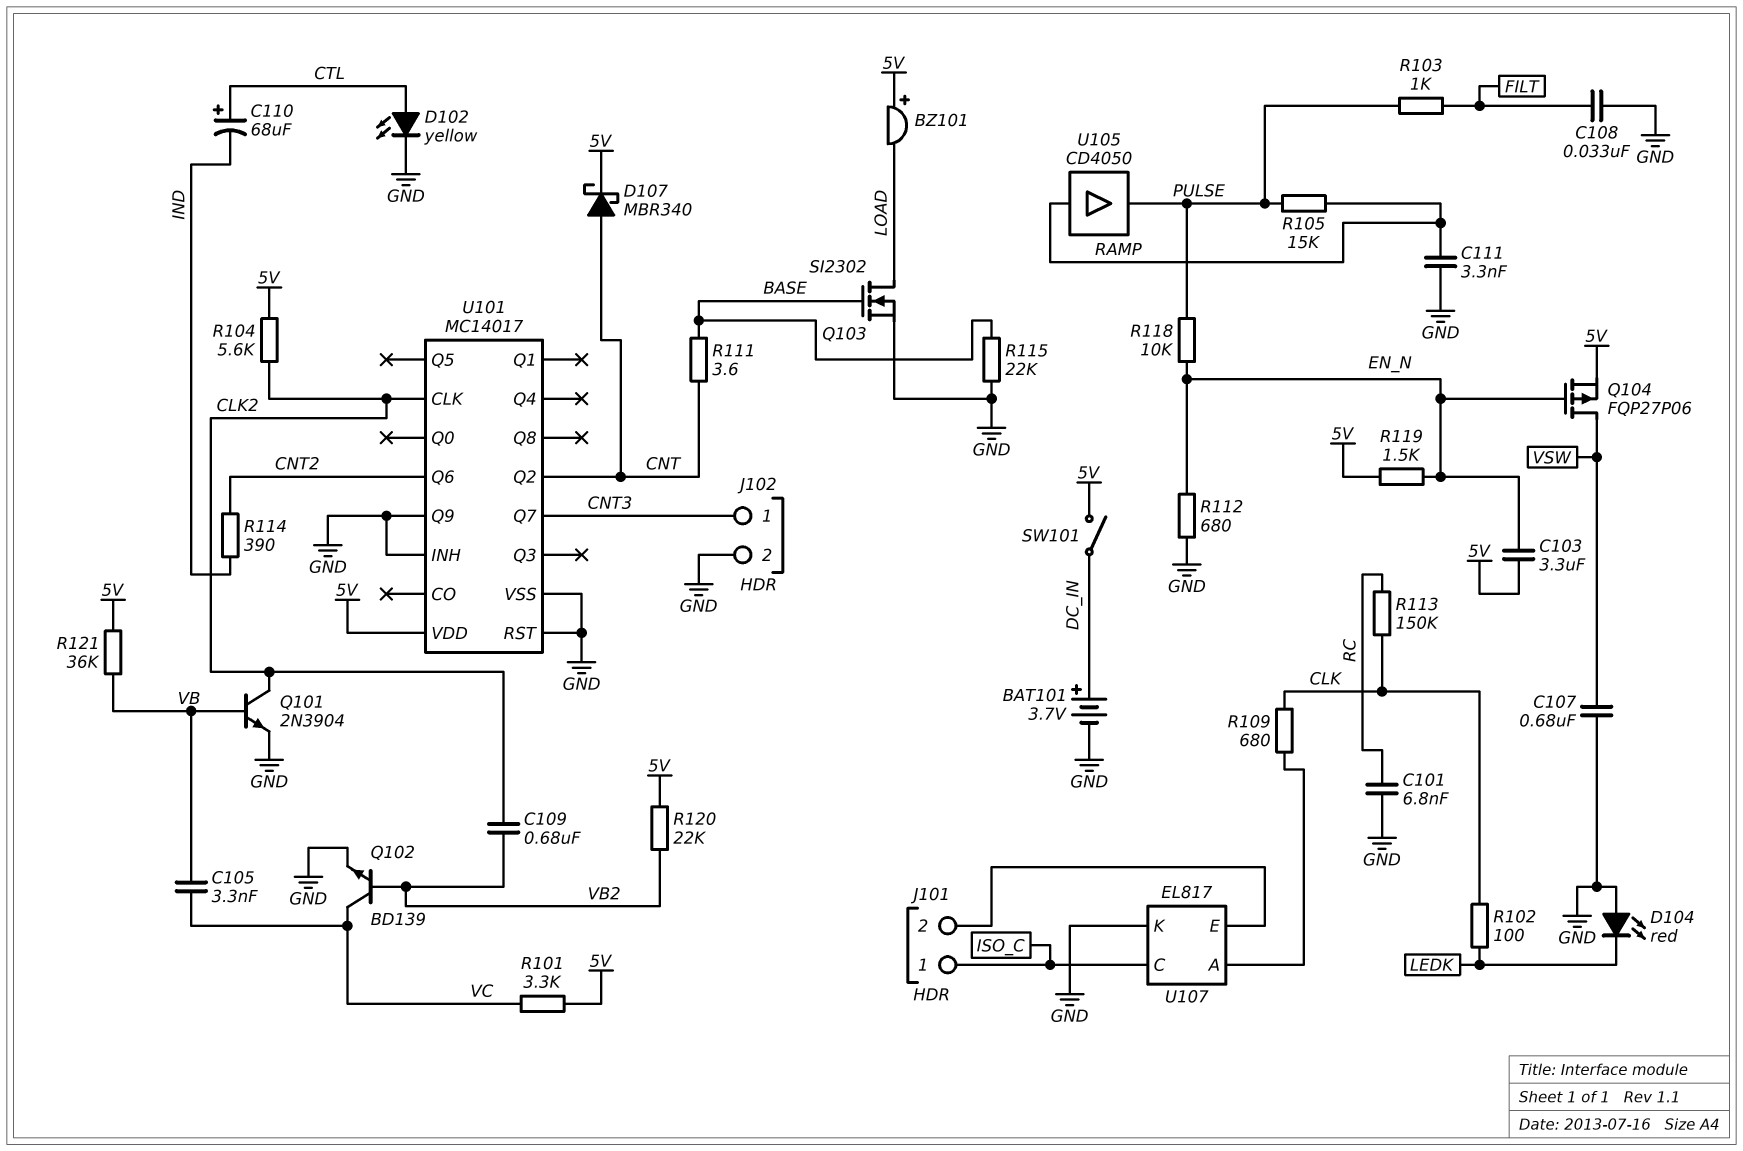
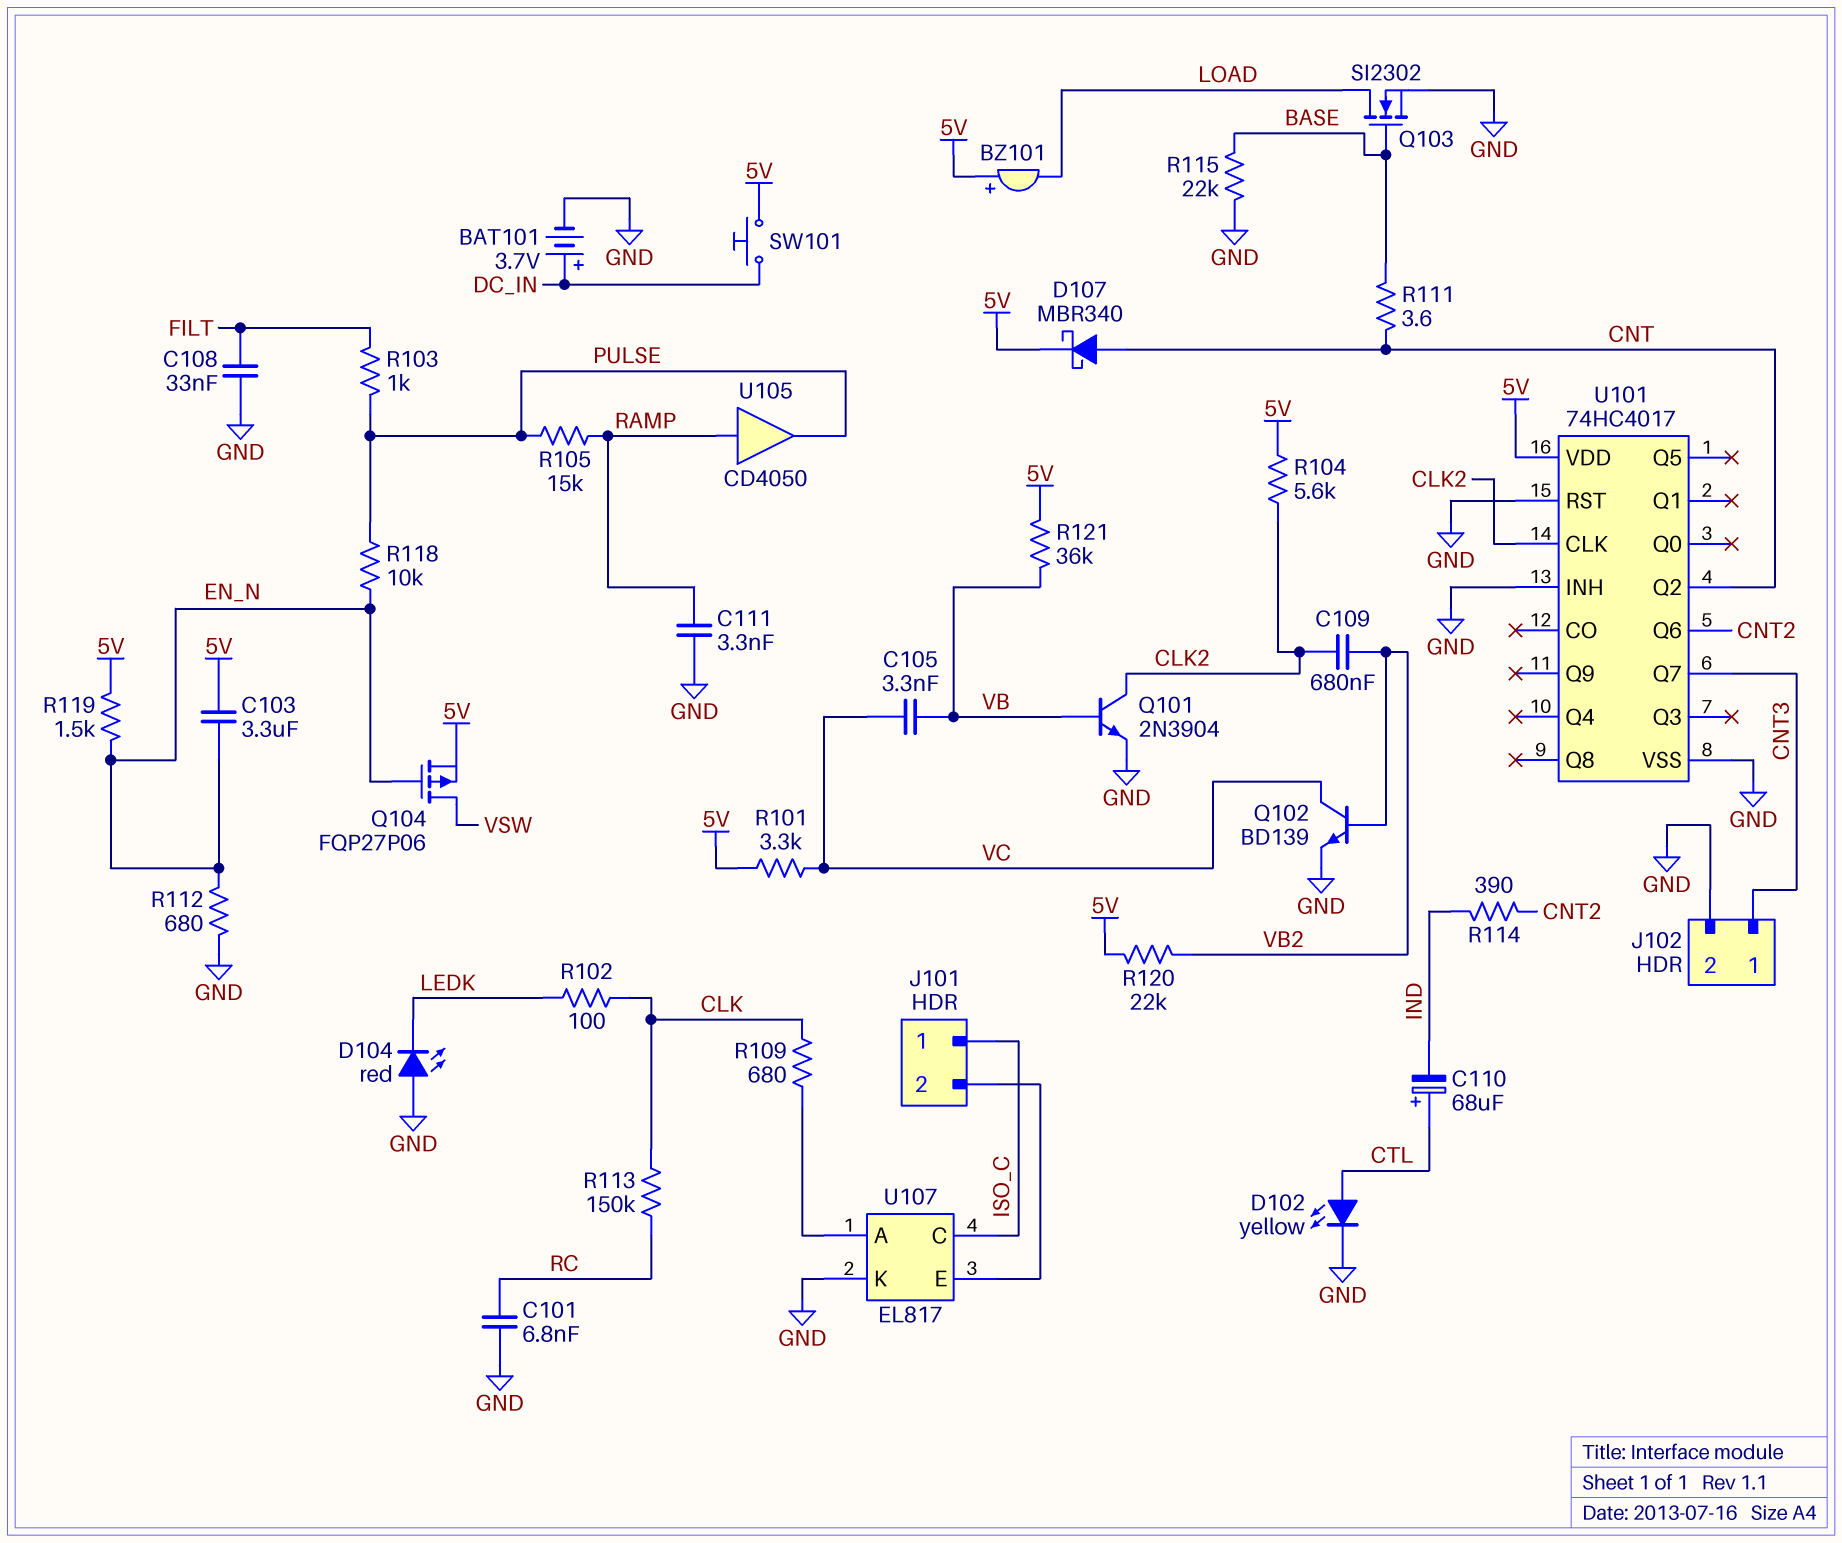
C107: 680nF (GND, VSW) -> none
SW101: switch (5V, DC_IN) -> button (5V, DC_IN)
U101: MC14017 -> 74HC4017
U101 pin Q9: GND -> none

